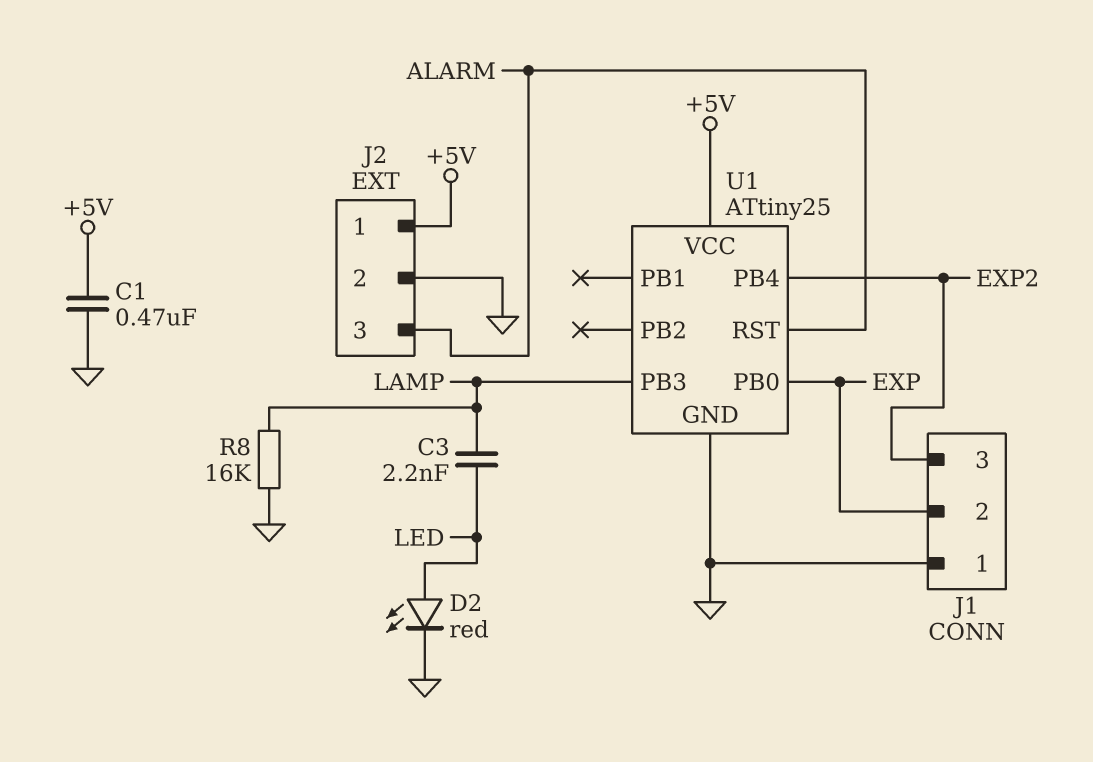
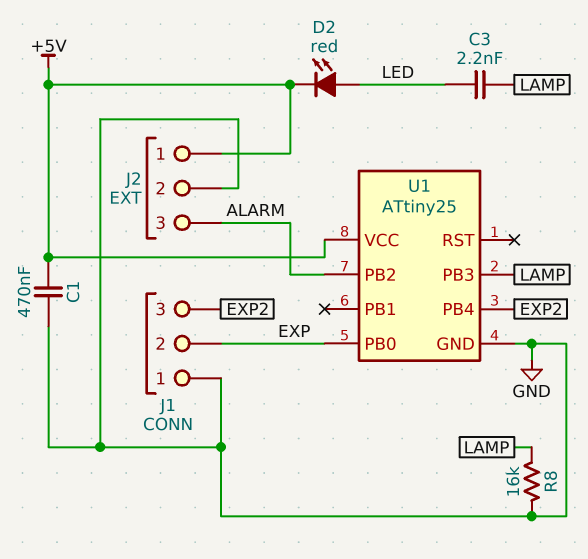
D2: LED red (A LED, K GND) -> LED red (A LED, K +5V)
U1 pin PB2: none -> ALARM
U1 pin RST: ALARM -> none

